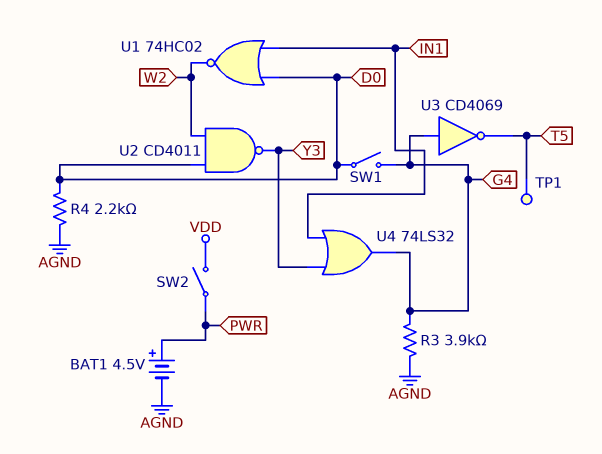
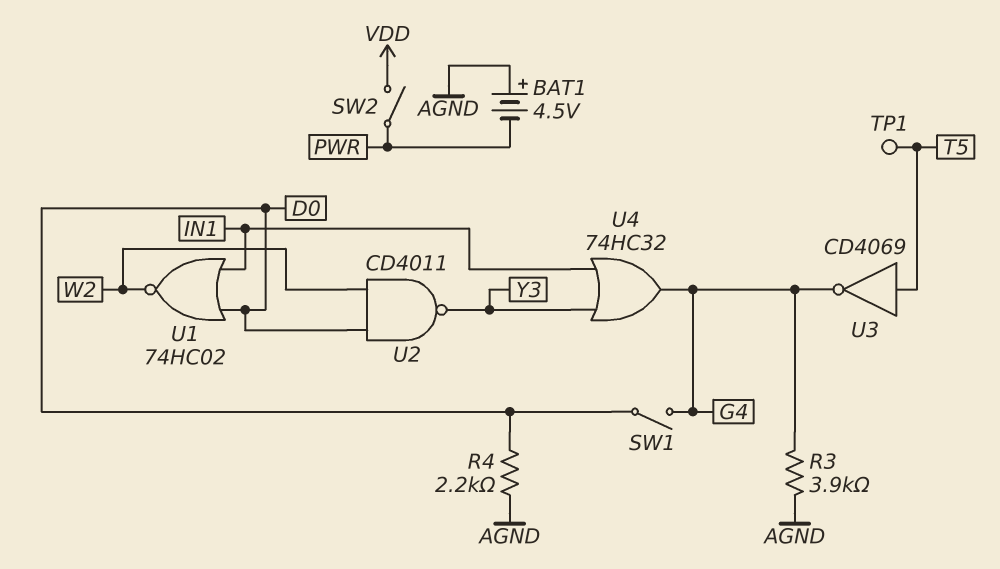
BAT1: 4.5V (plus PWR, minus AGND) -> 4.5V (plus AGND, minus PWR)
U3: NOT CD4069 (in G4, out T5) -> NOT CD4069 (in T5, out G4)
U4: OR 74LS32 (in IN1, in Y3, out G4) -> OR 74HC32 (in IN1, in Y3, out G4)

